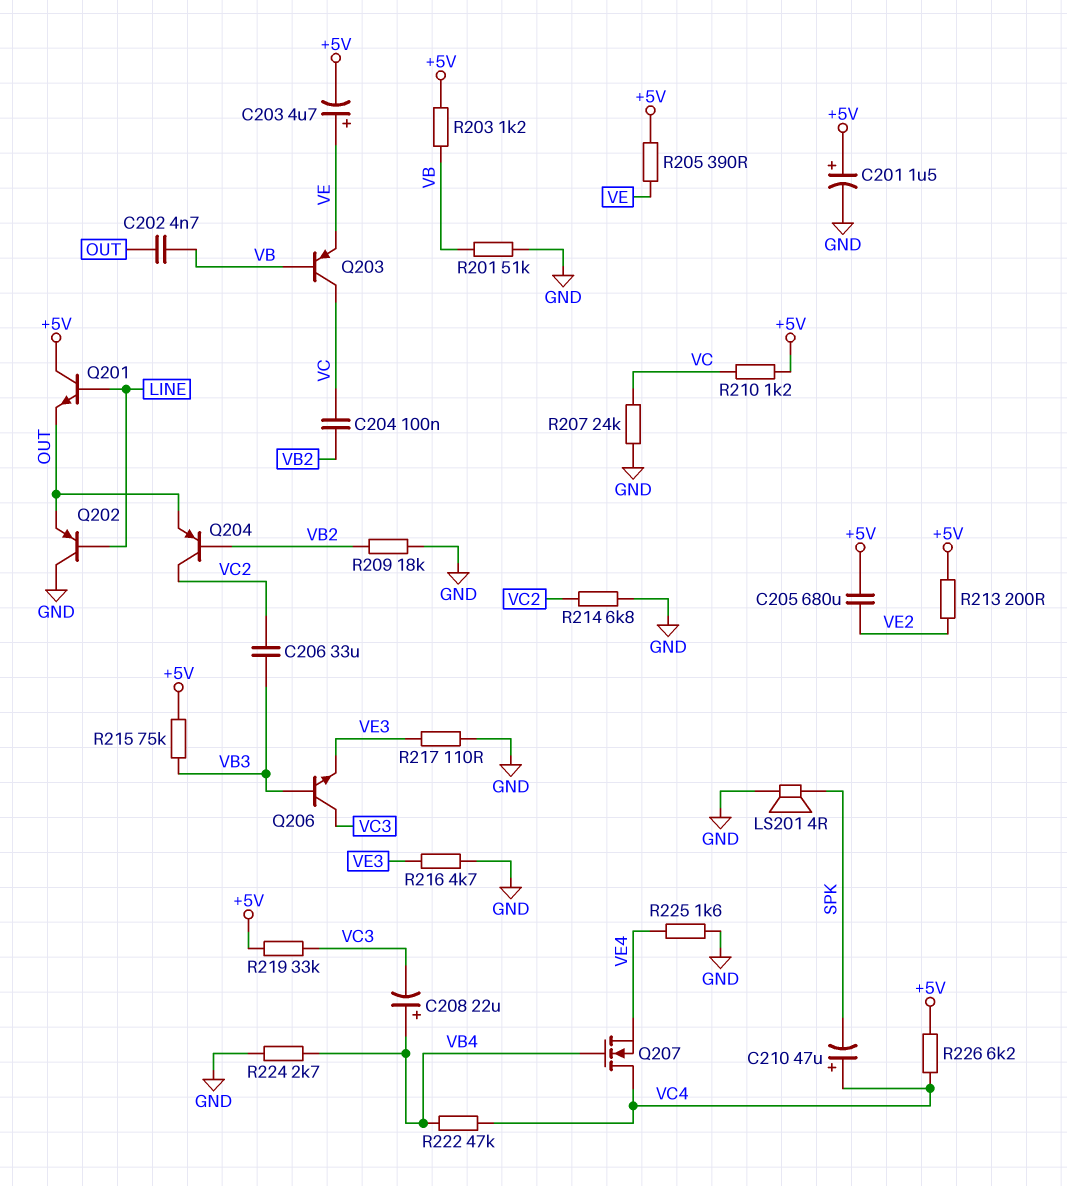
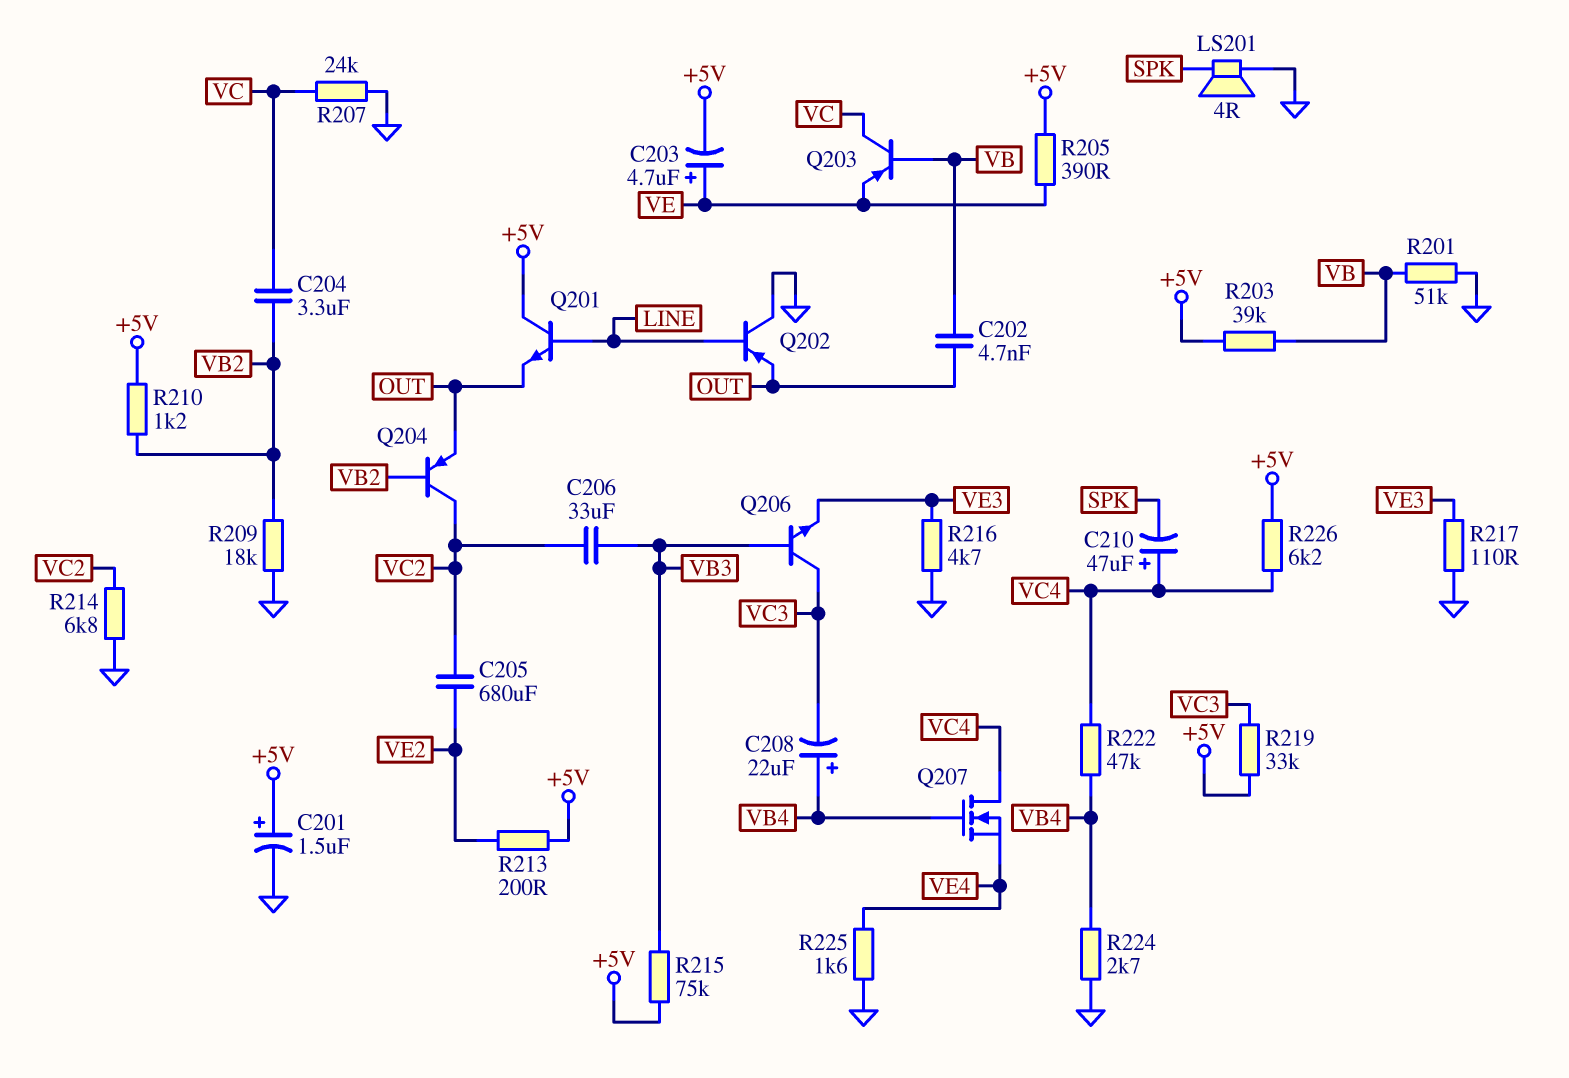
C204: 100nF (VB2, VC) -> 3.3uF (VB2, VC)
C205: 680uF (+5V, VE2) -> 680uF (VC2, VE2)
R203: 1.2k (+5V, VB) -> 39k (+5V, VB)
R210: 1.2k (+5V, VC) -> 1.2k (+5V, VB2)

